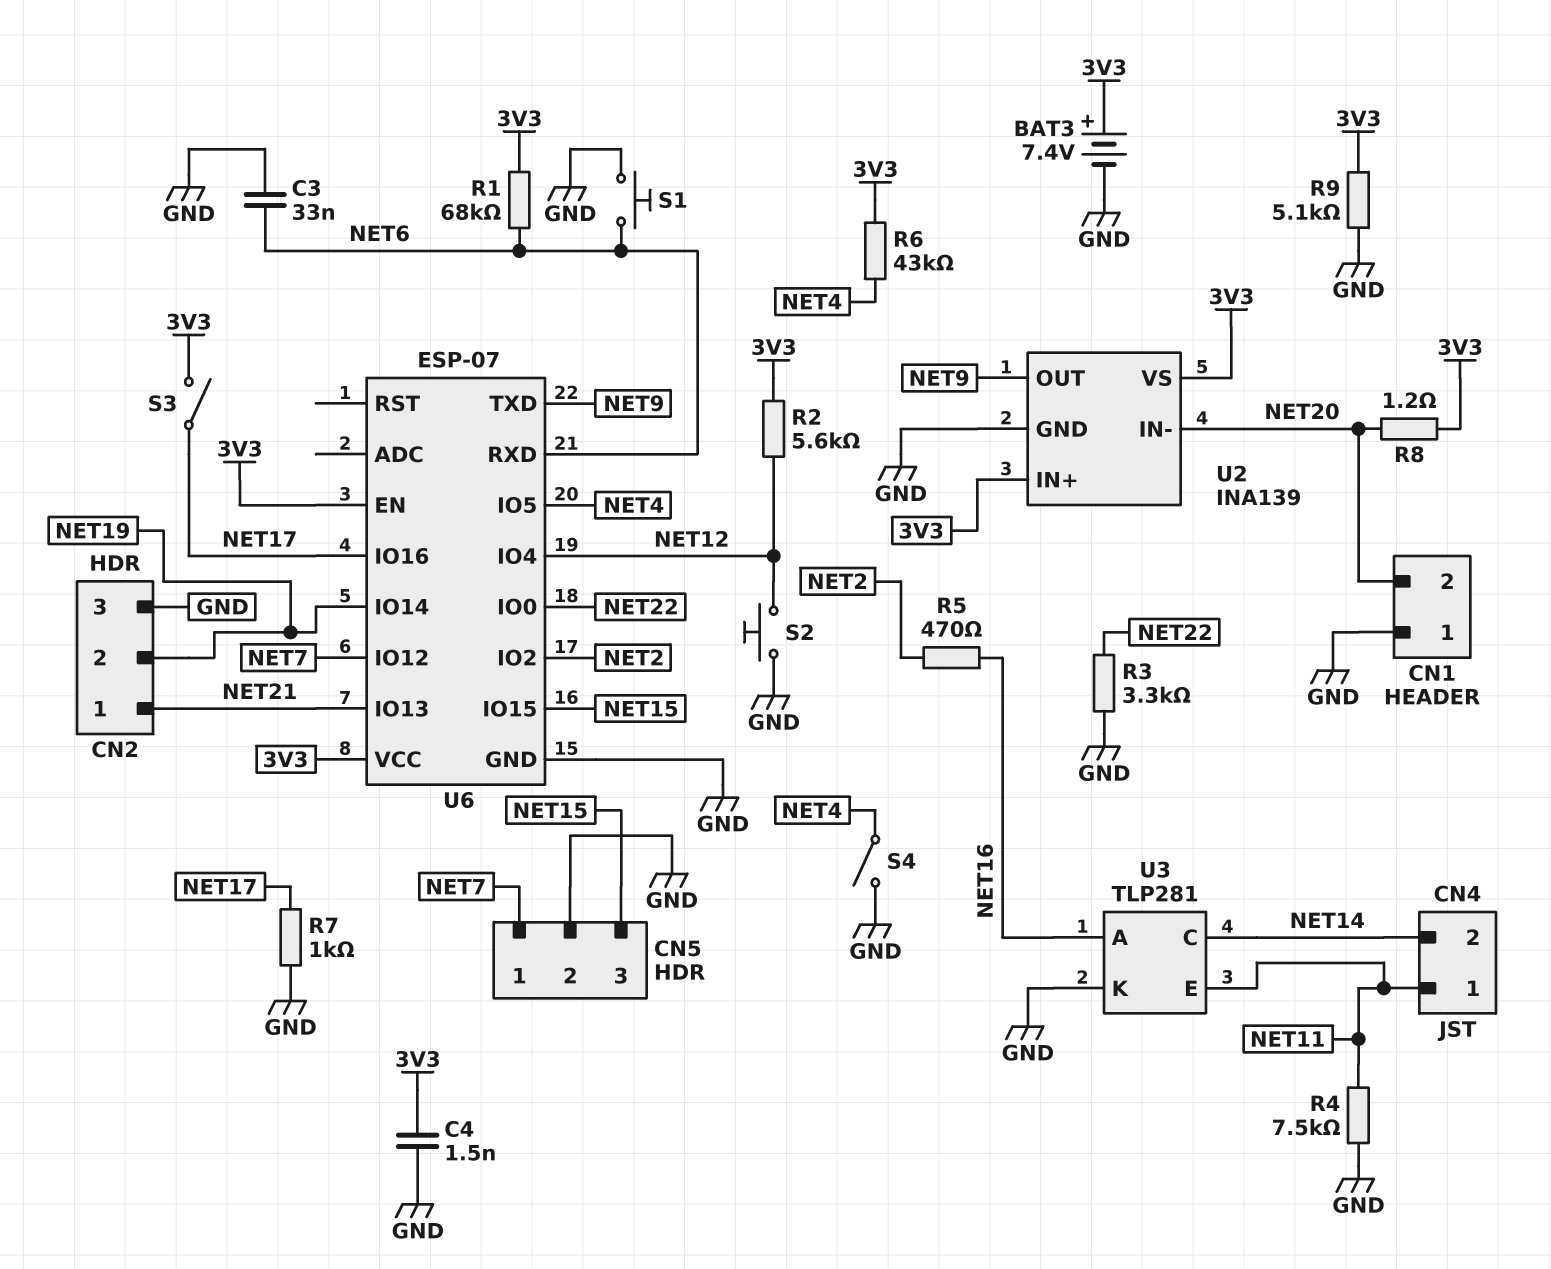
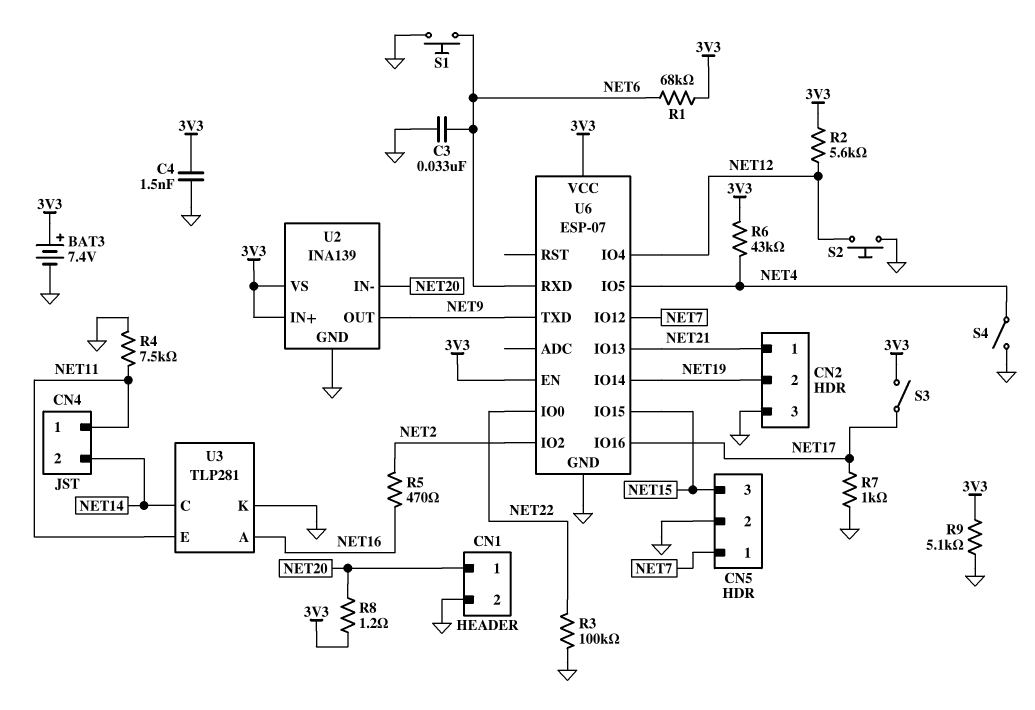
CN1 pin 1: GND -> NET20
CN1 pin 2: NET20 -> GND
R3: 3.3k (GND, NET22) -> 100k (GND, NET22)

